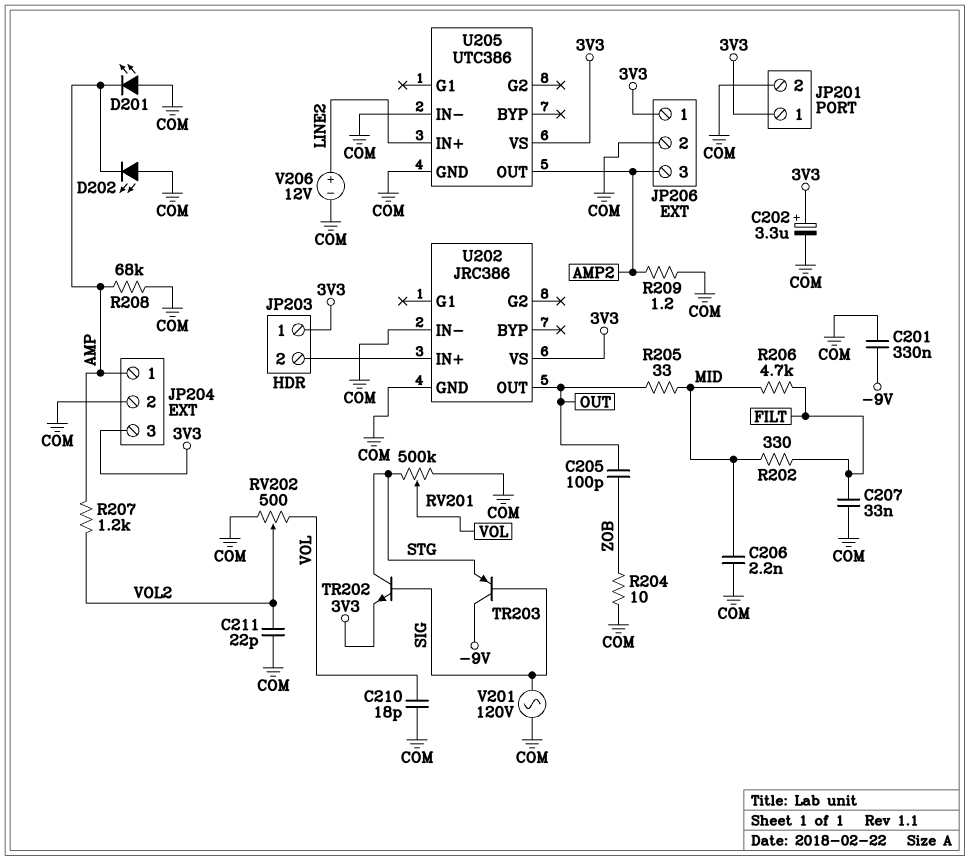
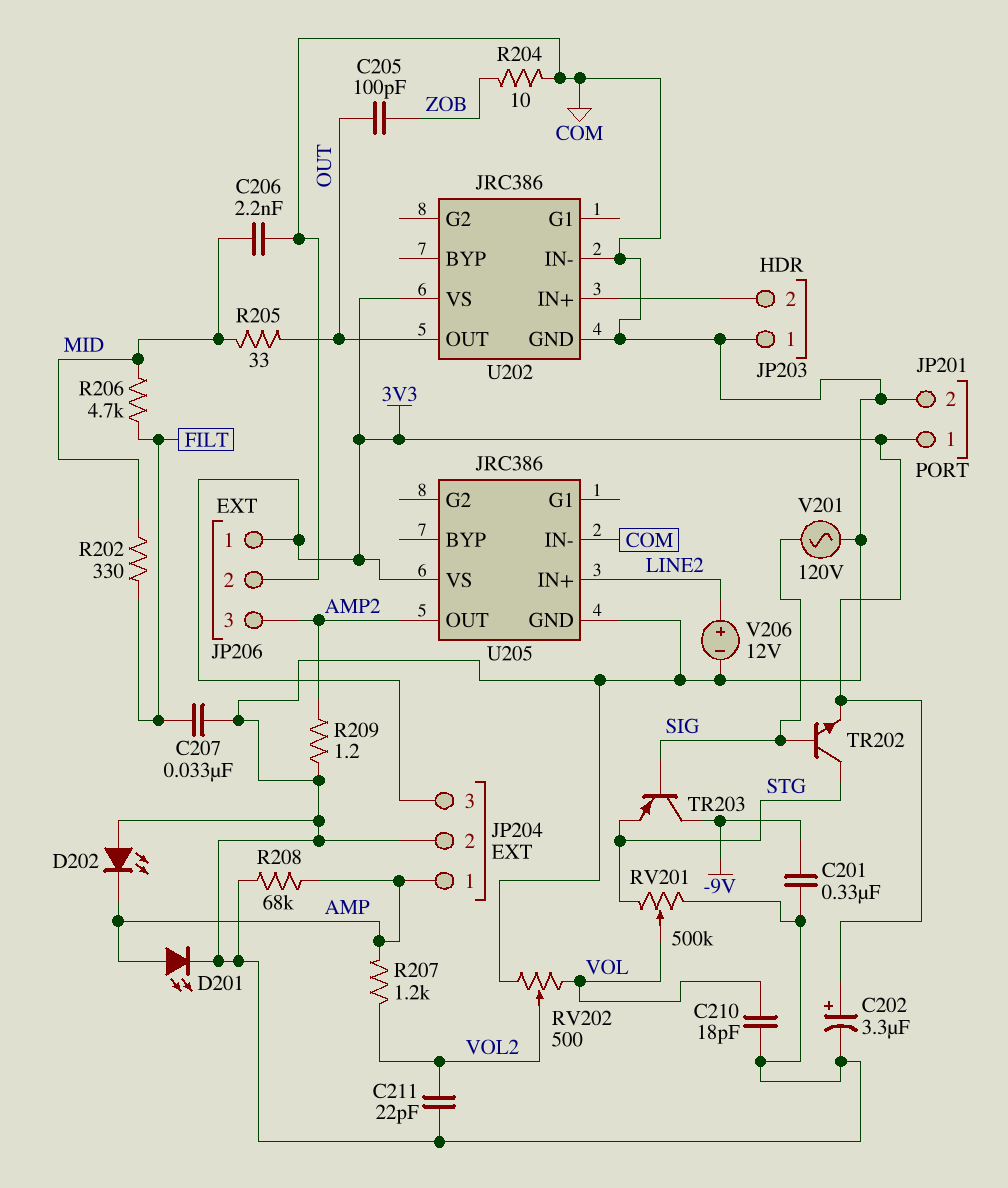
D201: LED (A COM, K AMP) -> LED (A AMP, K COM)
JP203 pin 1: 3V3 -> COM
U205: UTC386 -> JRC386

